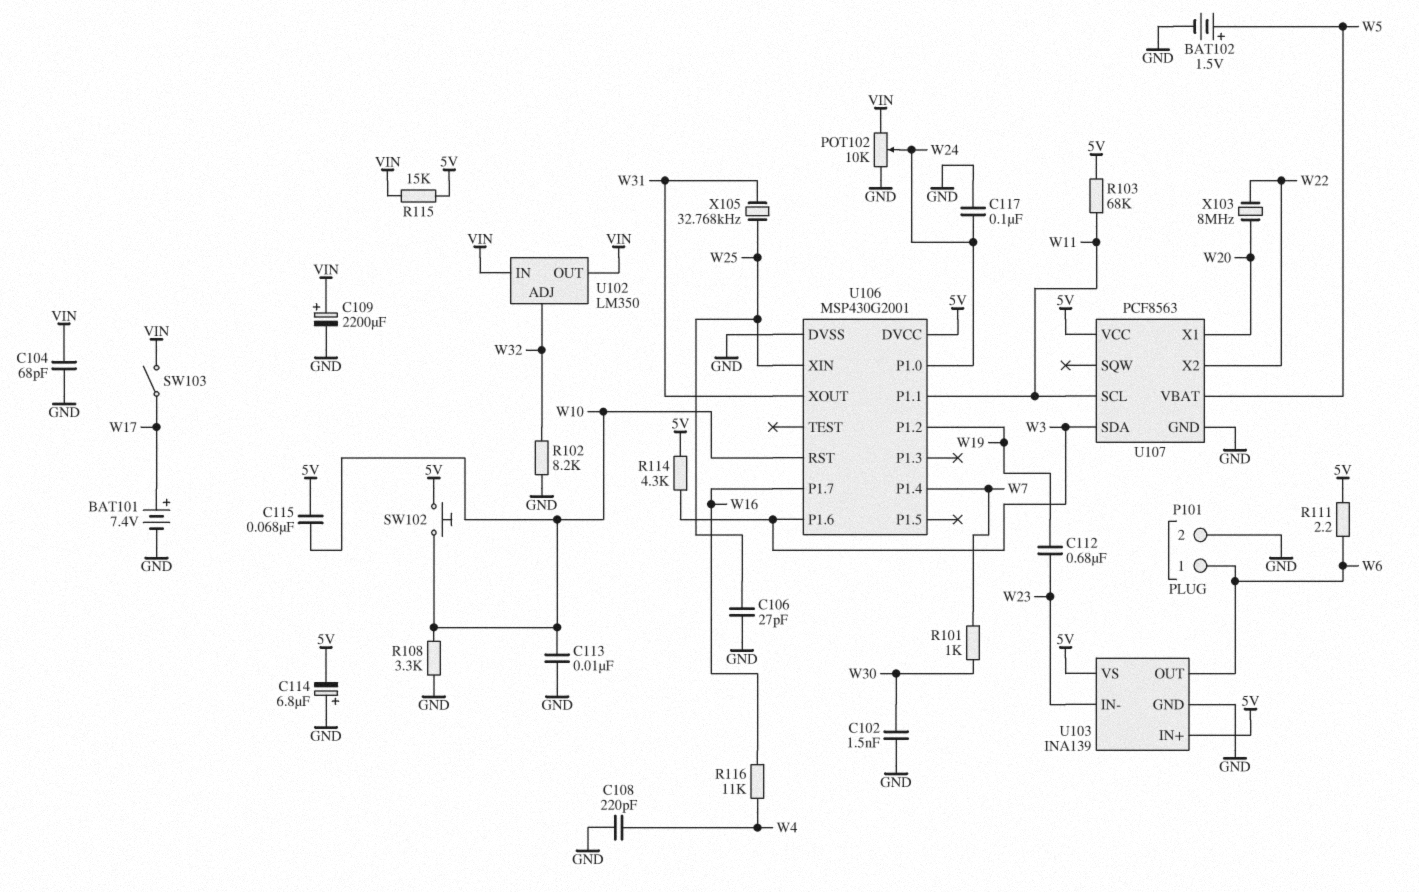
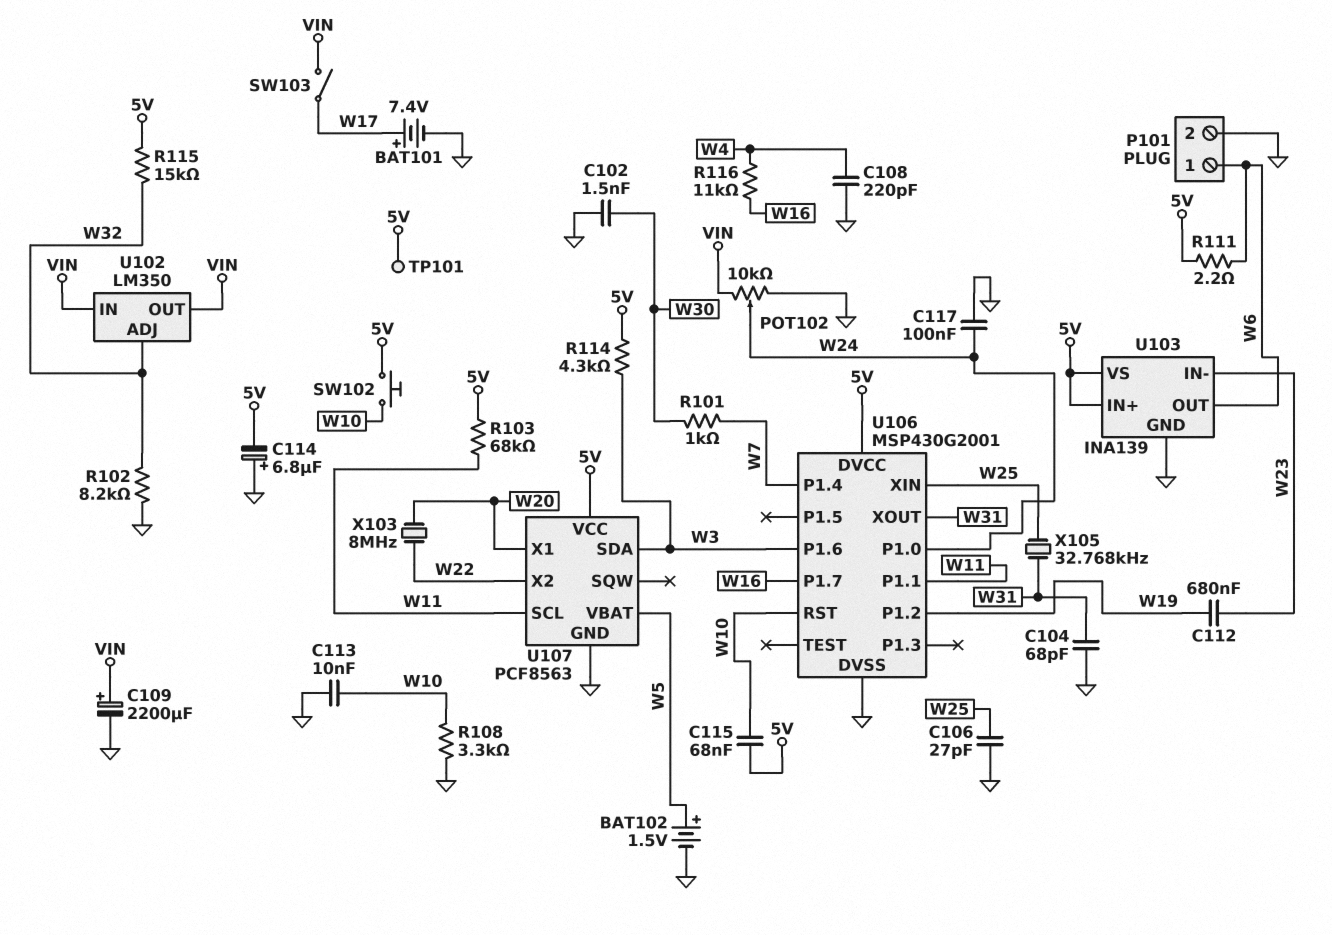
C104: 68pF (GND, VIN) -> 68pF (GND, W31)
R115: 15k (5V, VIN) -> 15k (5V, W32)
TP101: none -> test point (5V)

